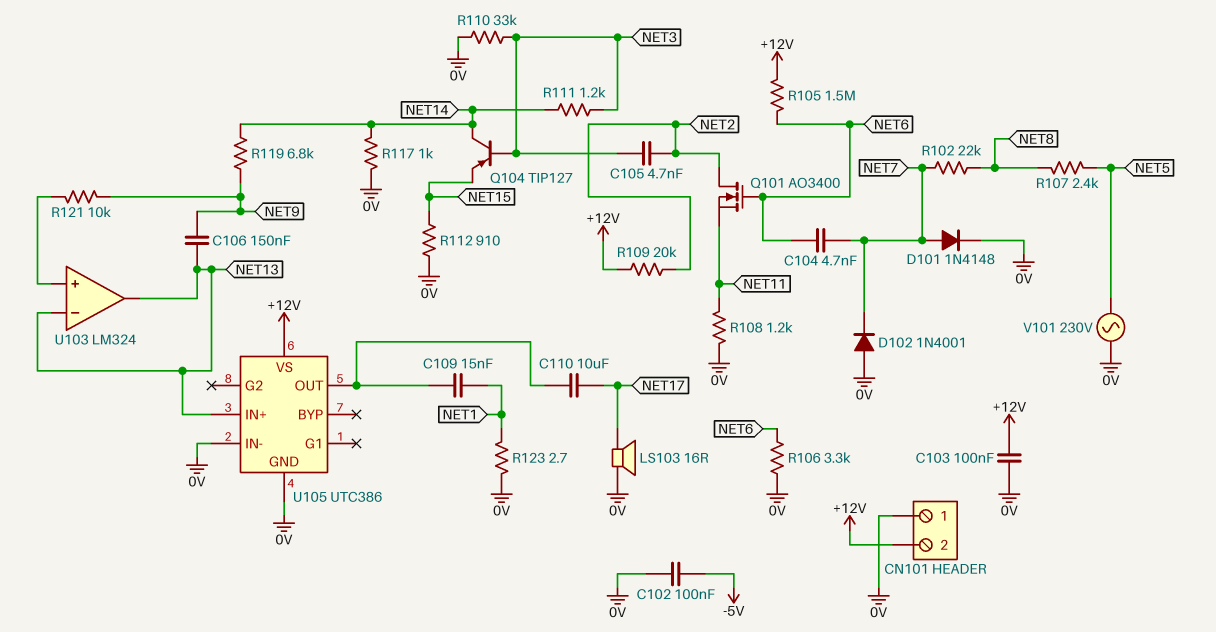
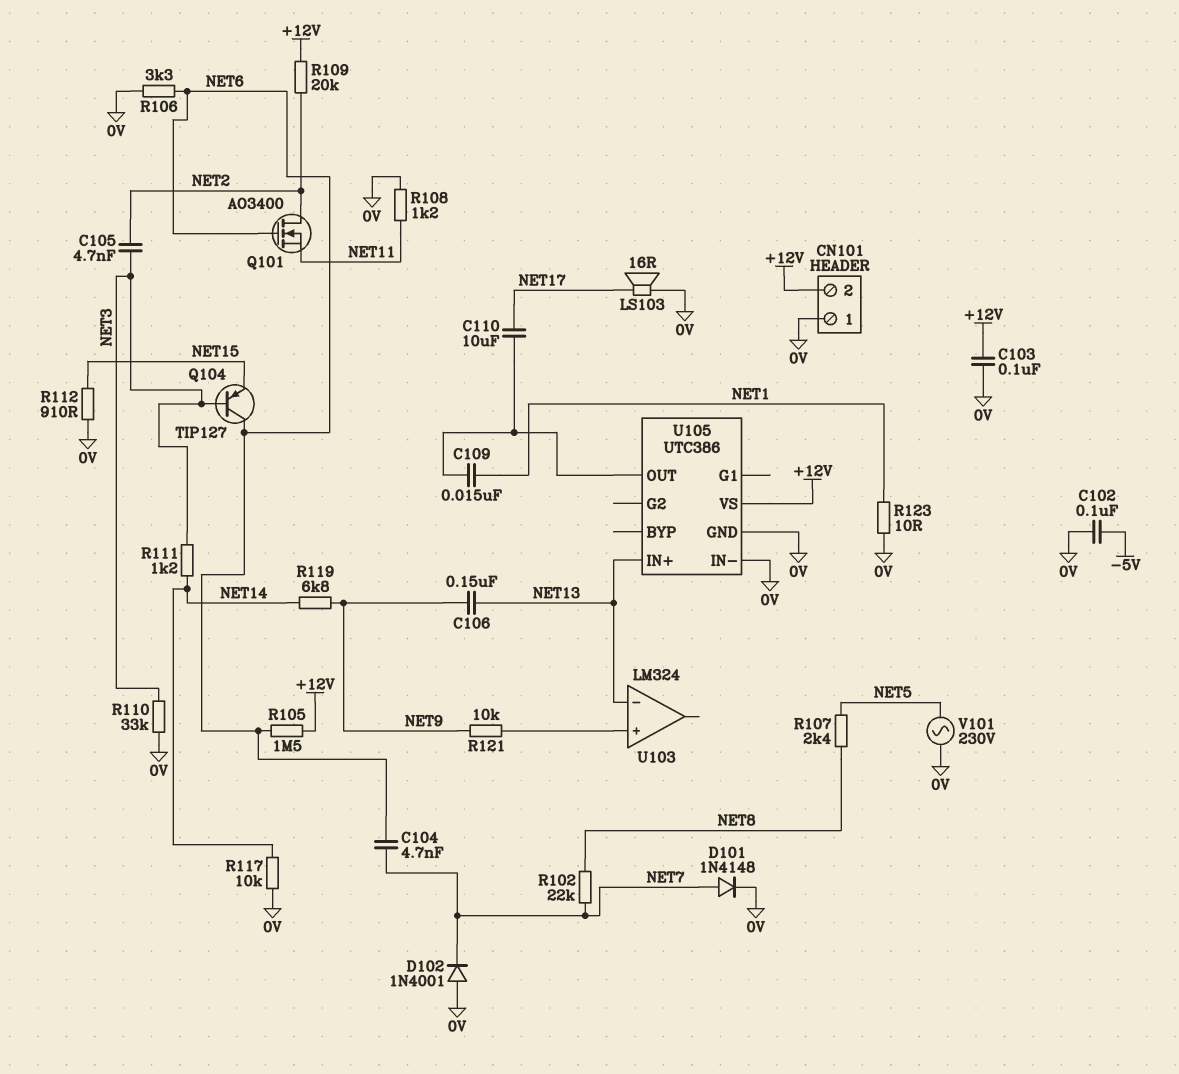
Q104: PNP TIP127 (B NET3, C NET14, E NET15) -> PNP TIP127 (B NET3, C NET6, E NET15)
R117: 1k (0V, NET14) -> 10k (0V, NET14)
R123: 2.7 (0V, NET1) -> 10 (0V, NET1)
U103 pin out: NET13 -> none

